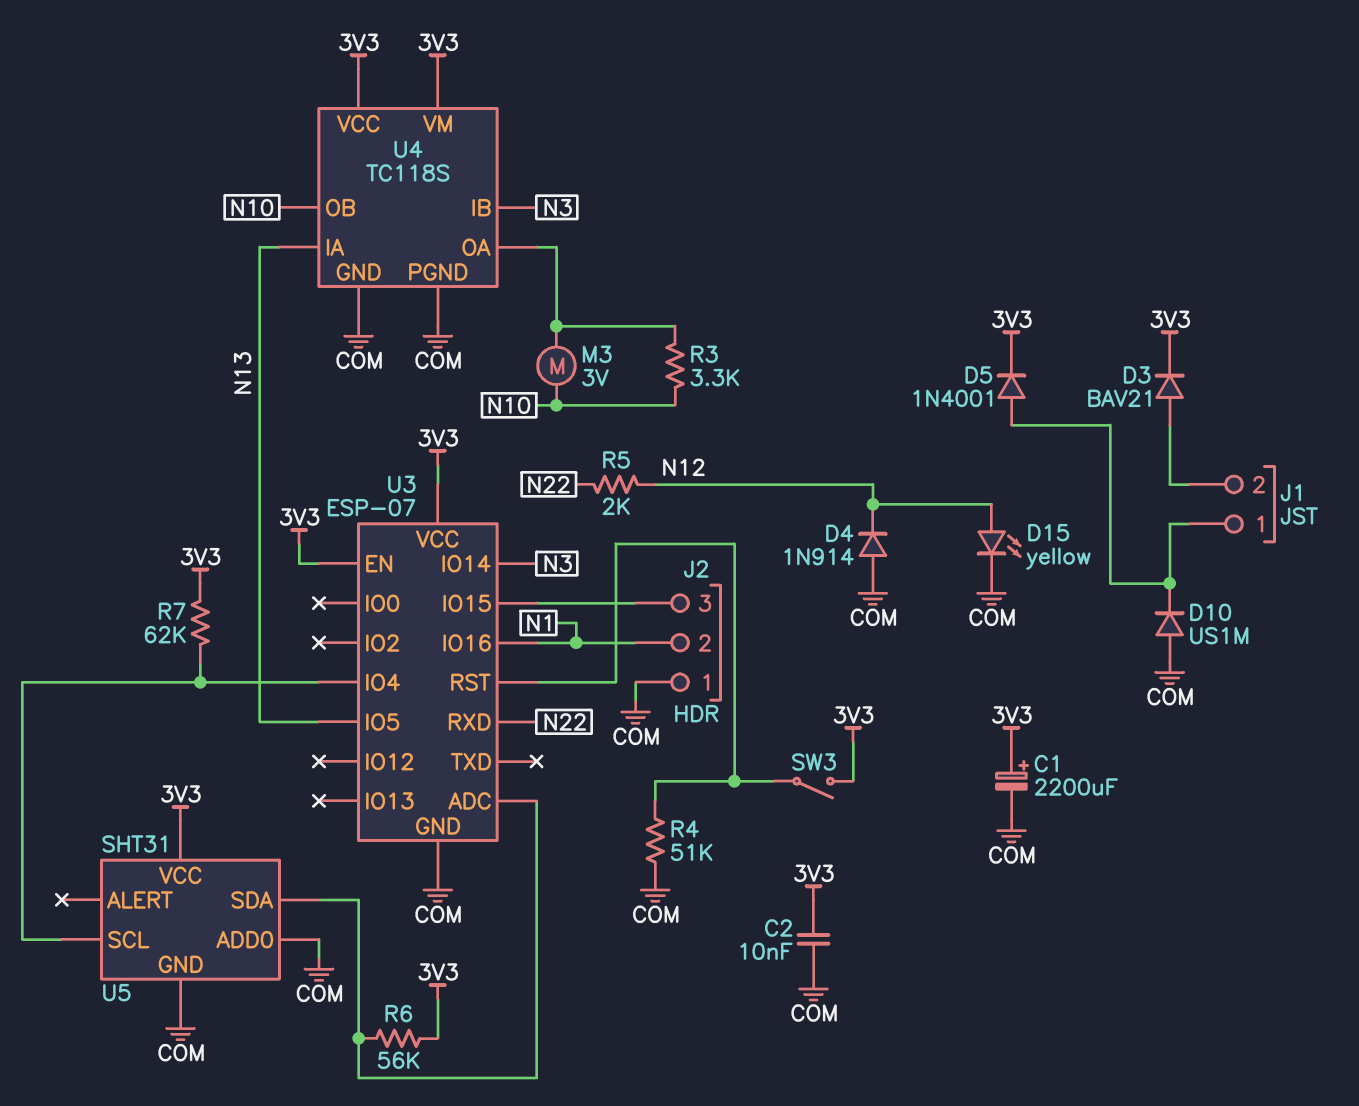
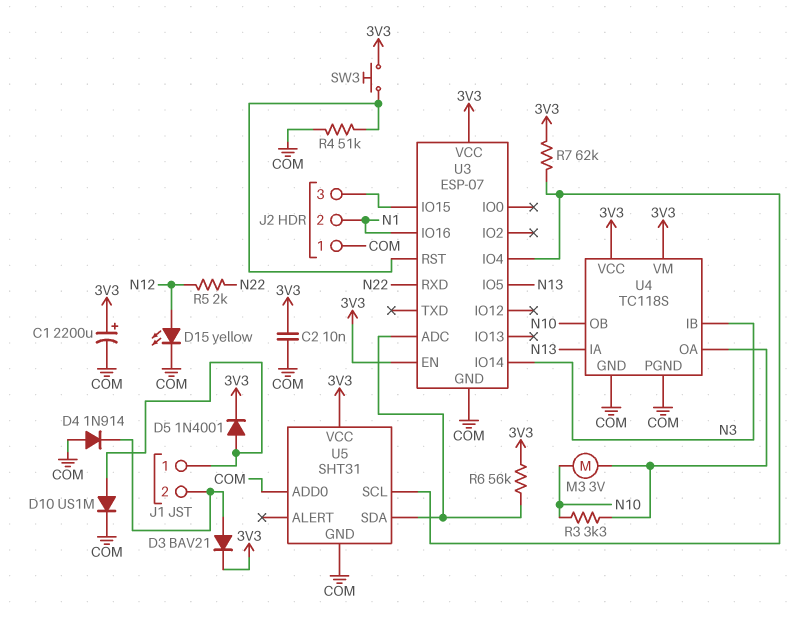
D4: diode 1N914 (A COM, K N12) -> diode 1N914 (A COM, K J1/2)
D10: diode US1M (A COM, K J1/1) -> diode US1M (A J1/1, K COM)
SW3: switch (3V3, U3/RST) -> button (3V3, U3/RST)

